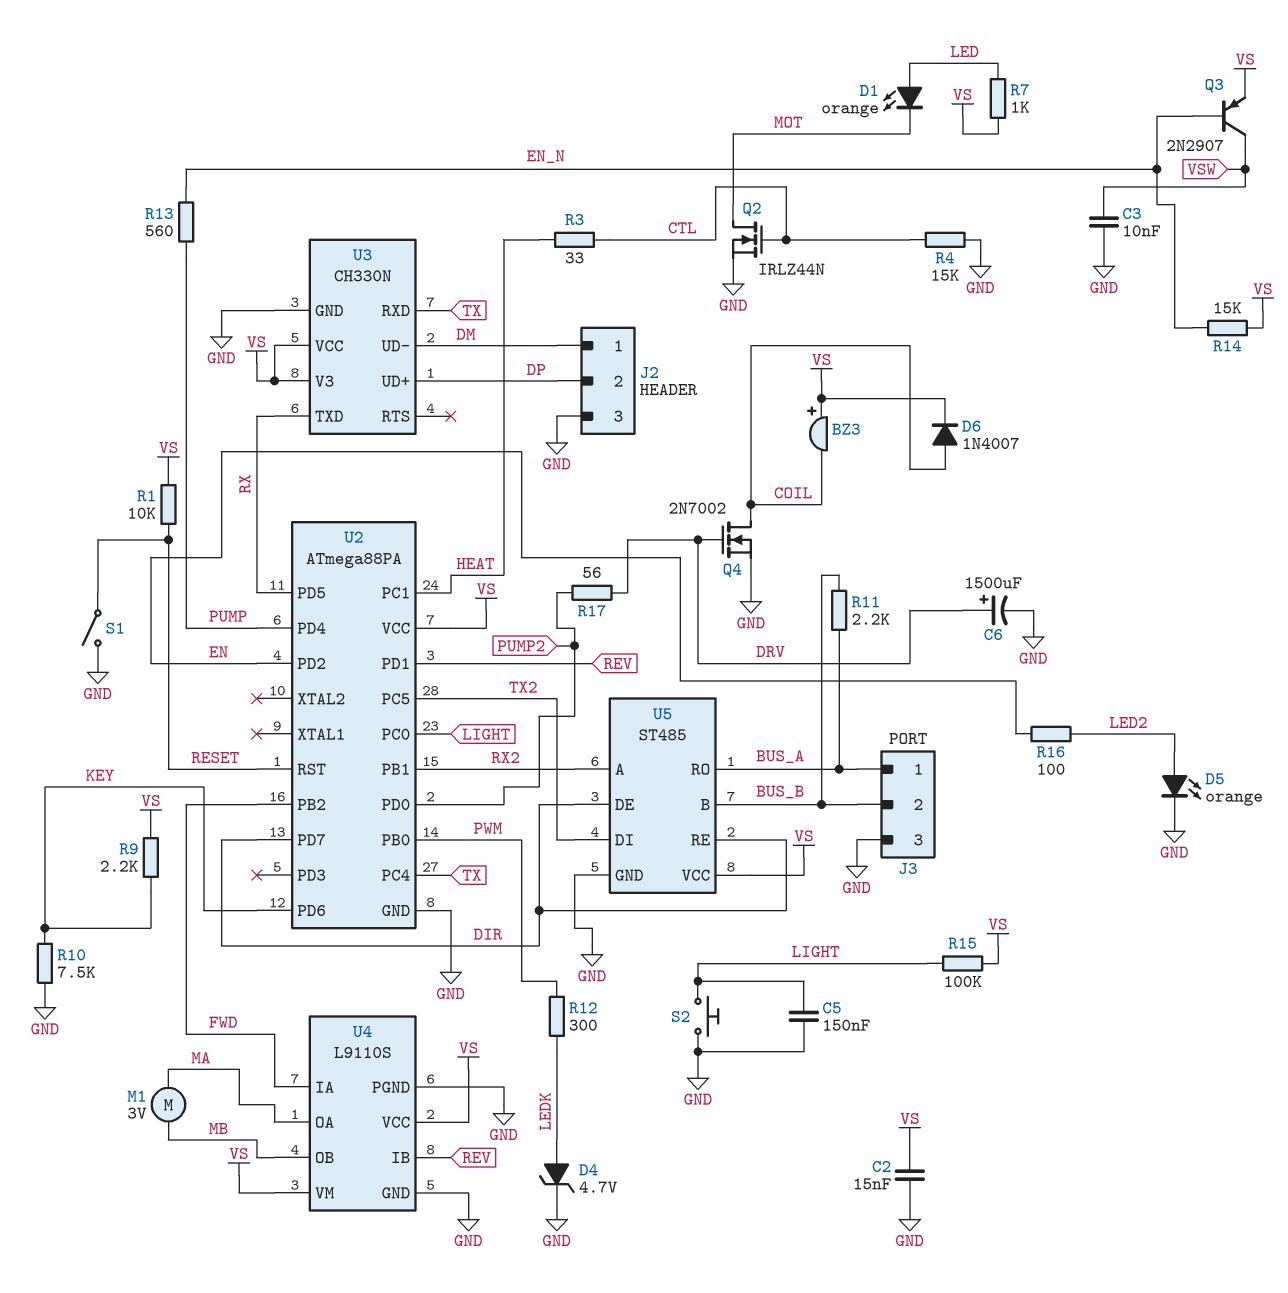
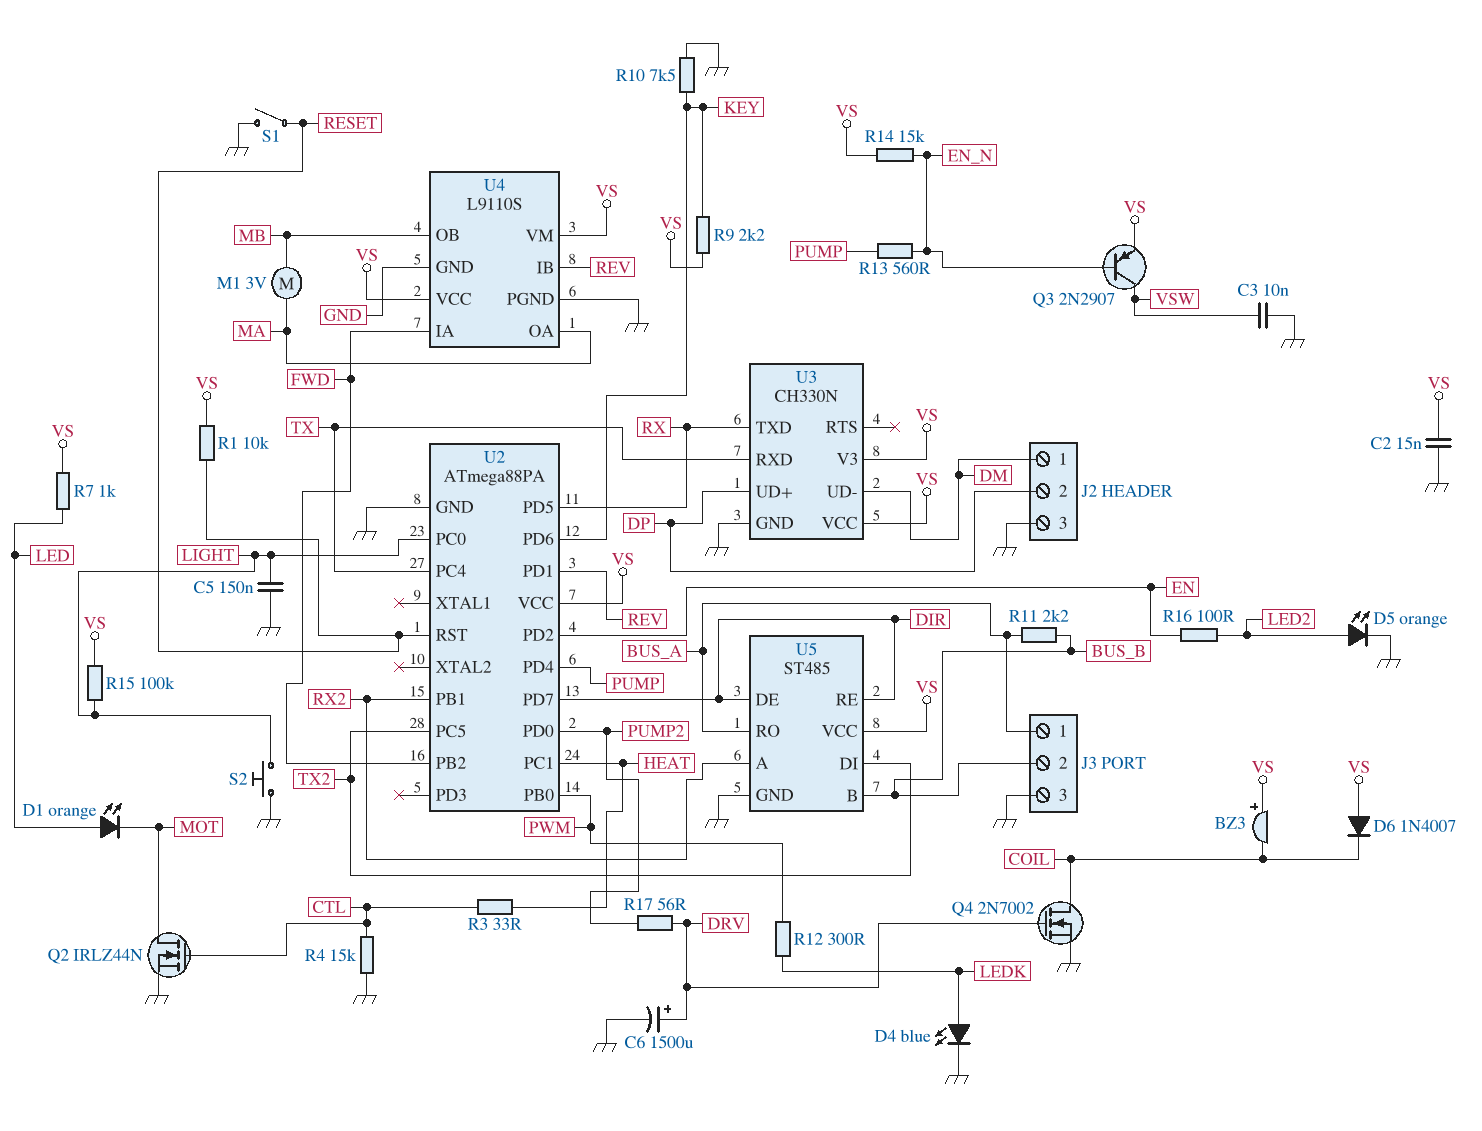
D4: zener 4.7V (A LEDK, K GND) -> LED blue (A LEDK, K GND)
D6: diode 1N4007 (A COIL, K VS) -> diode 1N4007 (A VS, K COIL)

